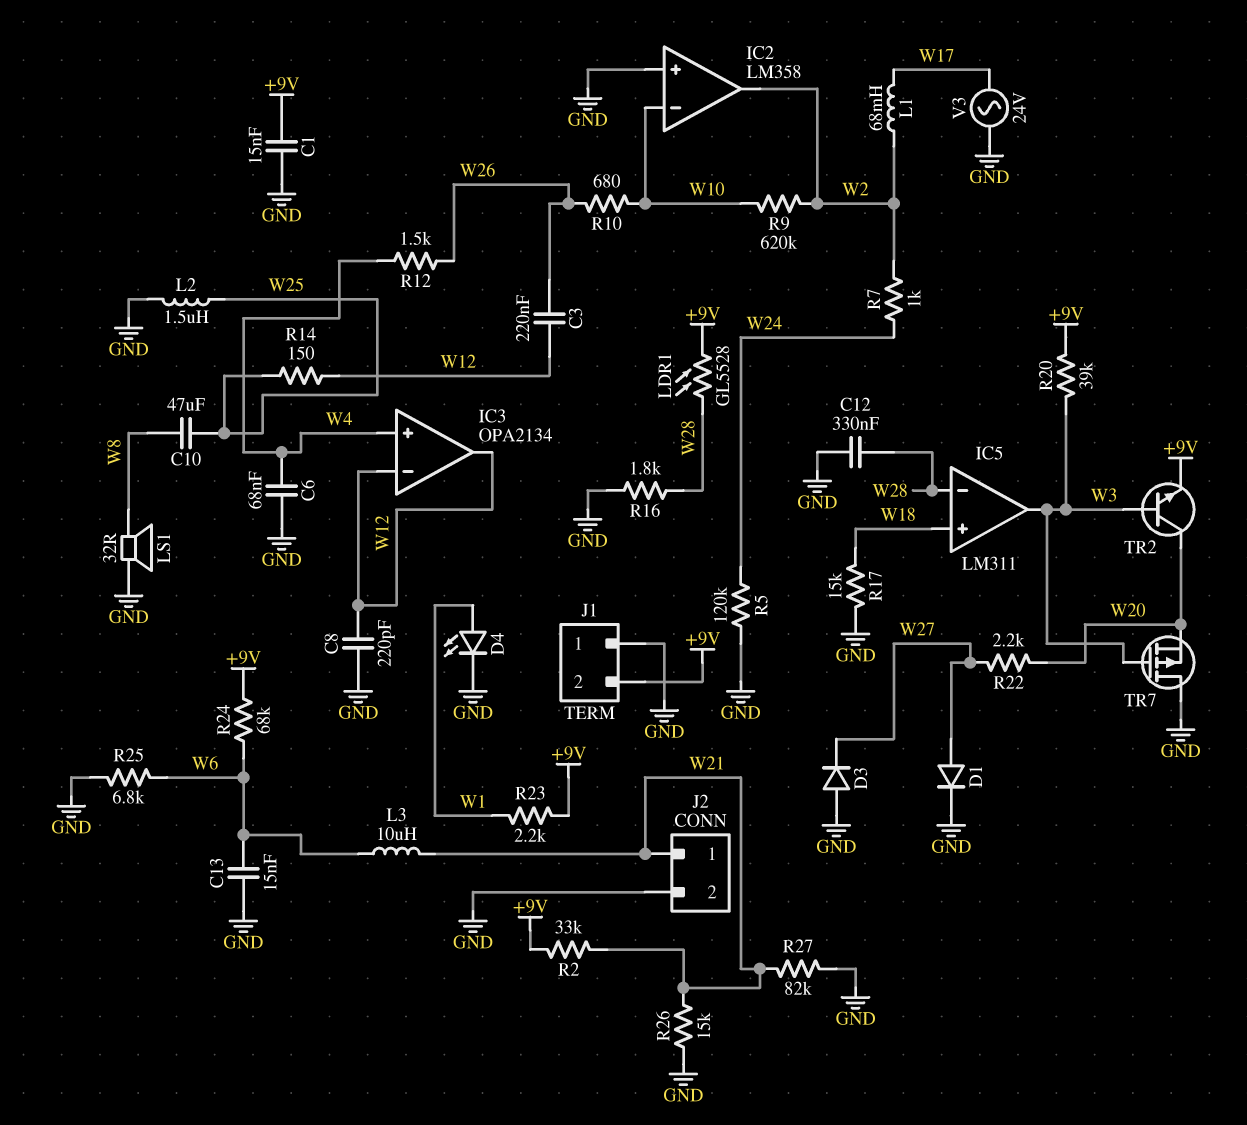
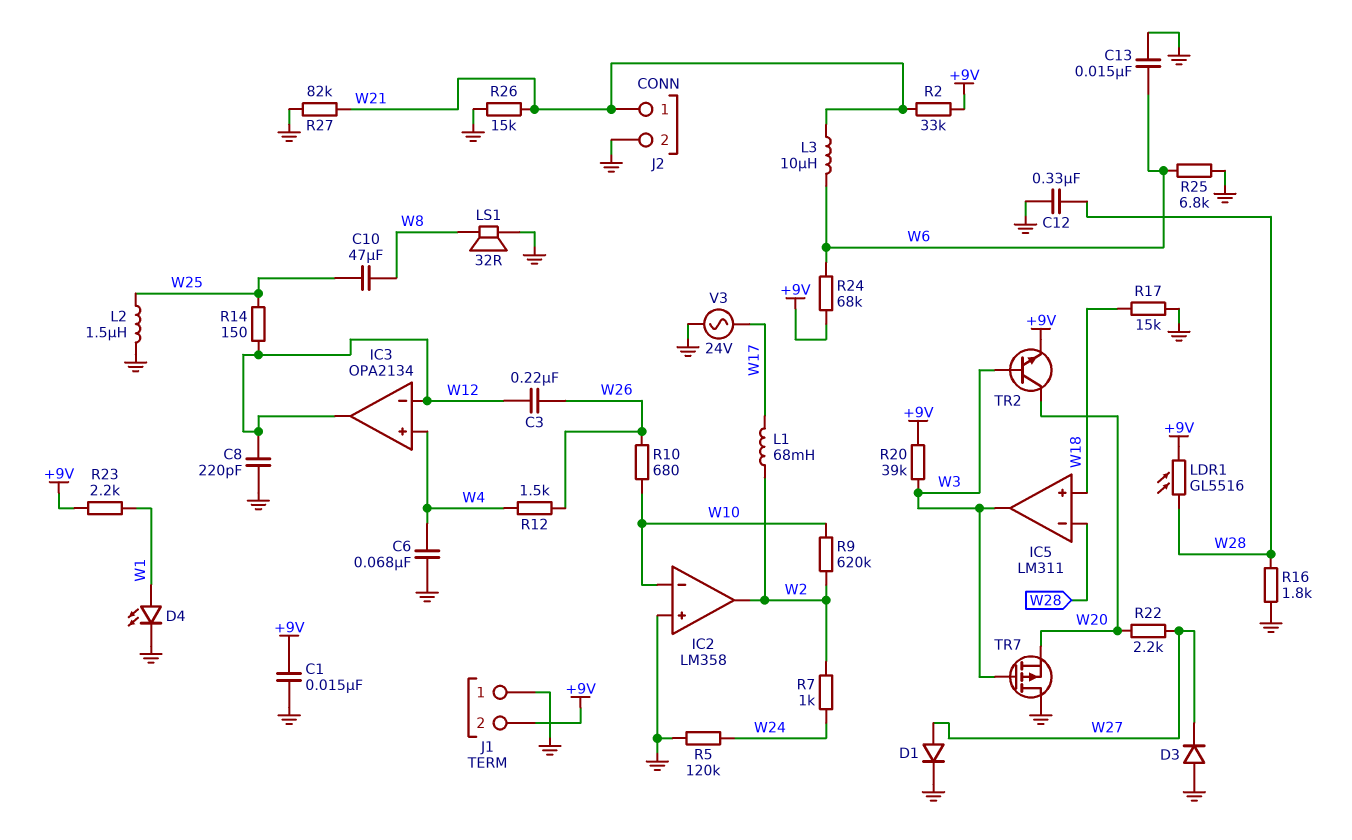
LDR1: GL5528 (+9V, W28) -> GL5516 (+9V, W28)

